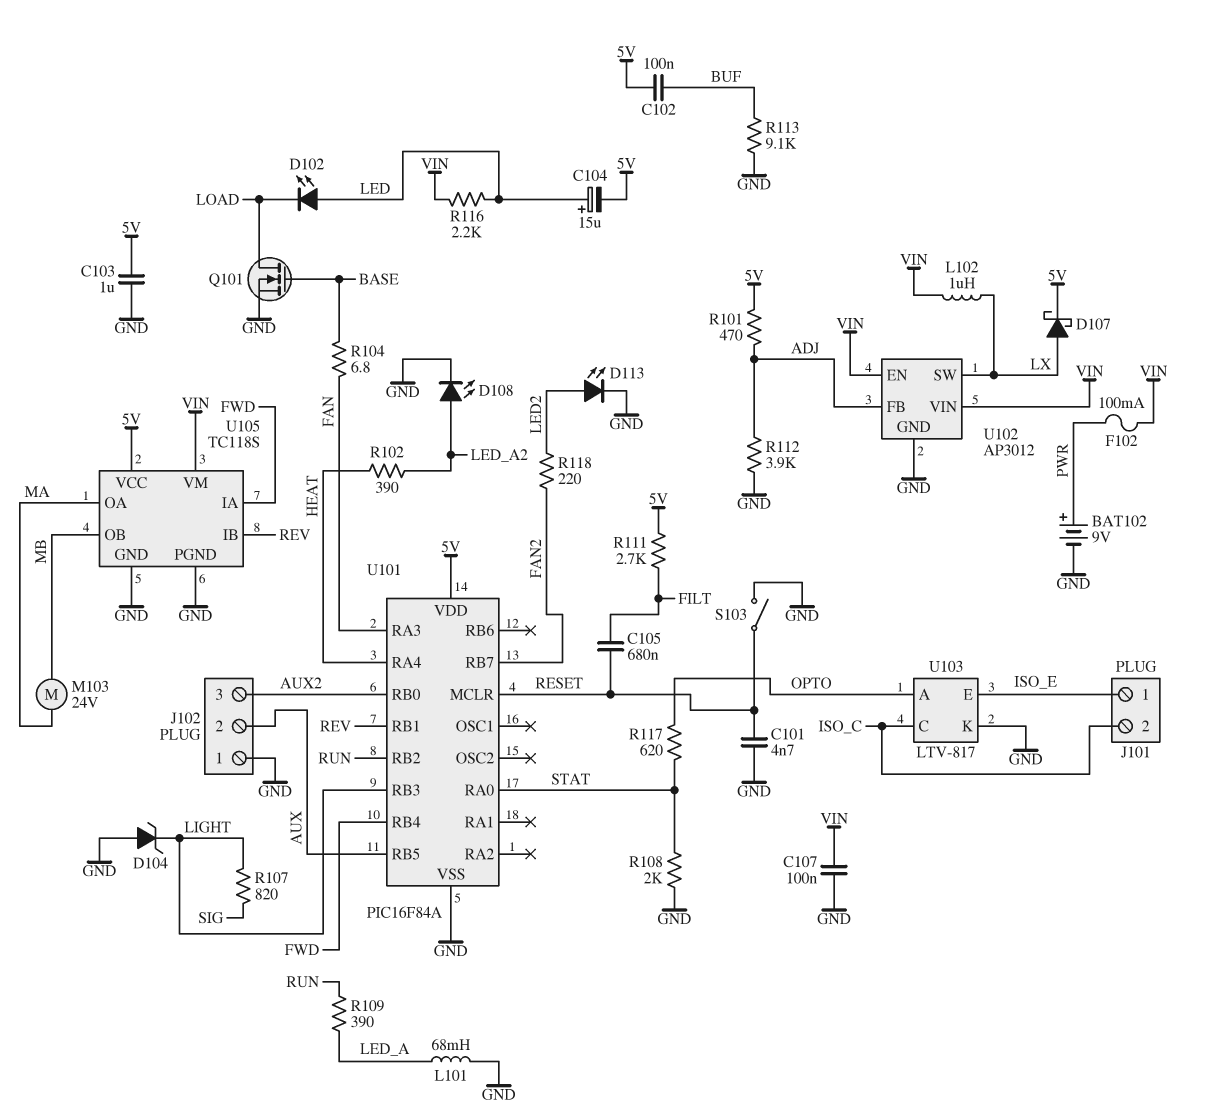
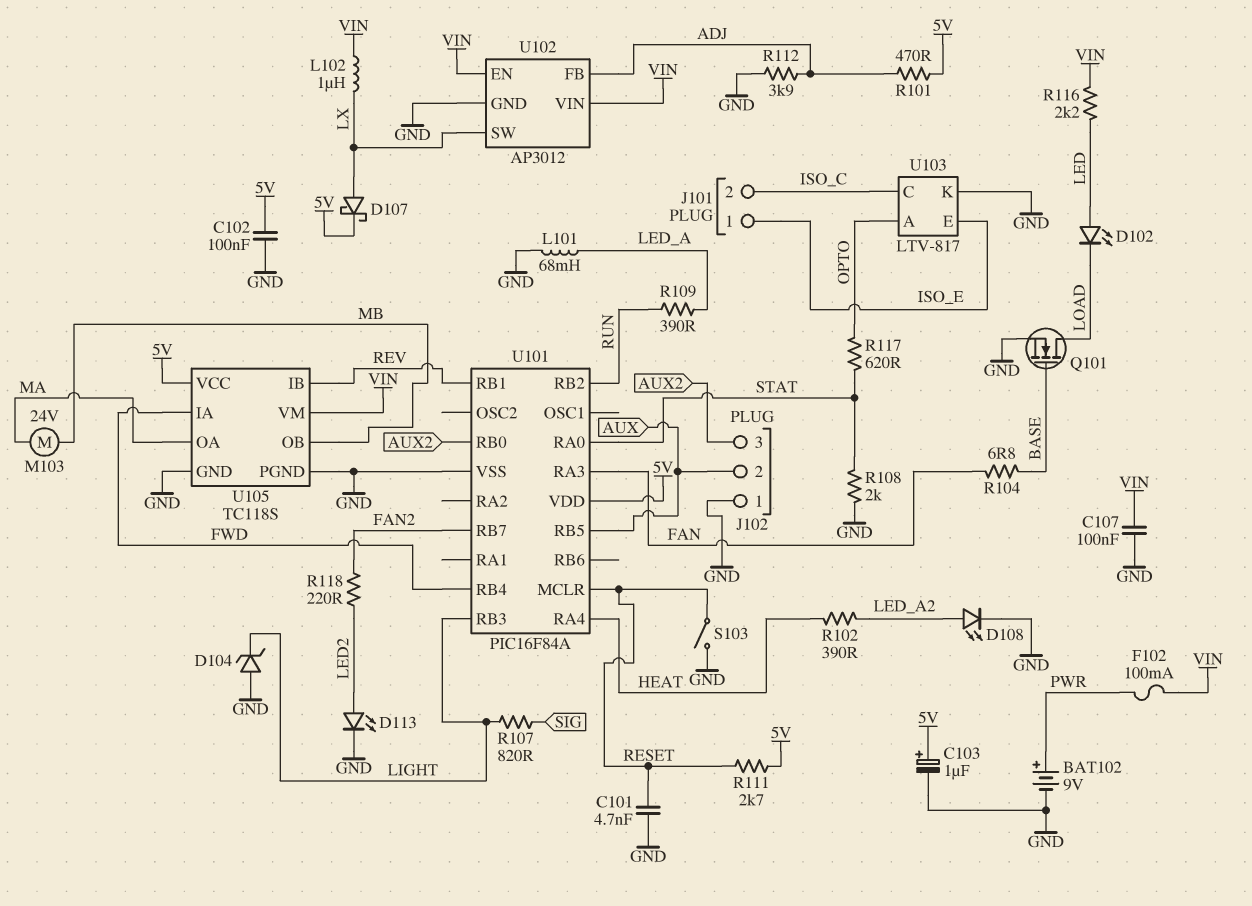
C102: 100nF (5V, BUF) -> 100nF (5V, GND)
C103: 1uF (5V, GND) -> 1uF (plus 5V, minus GND)
C104: 15uF (plus LED, minus 5V) -> none
C105: 680nF (FILT, RESET) -> none
R111: 2.7k (5V, FILT) -> 2.7k (5V, RESET)
R113: 9.1k (BUF, GND) -> none

